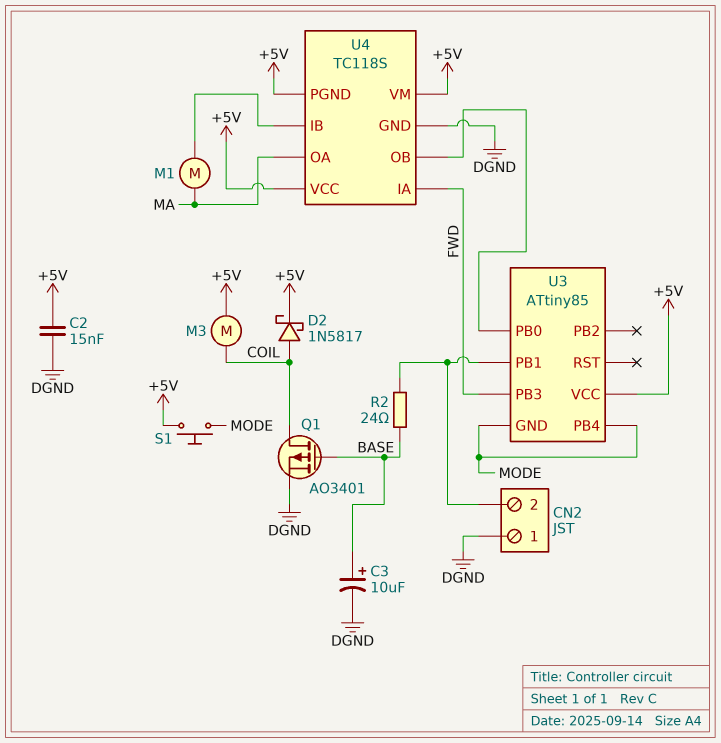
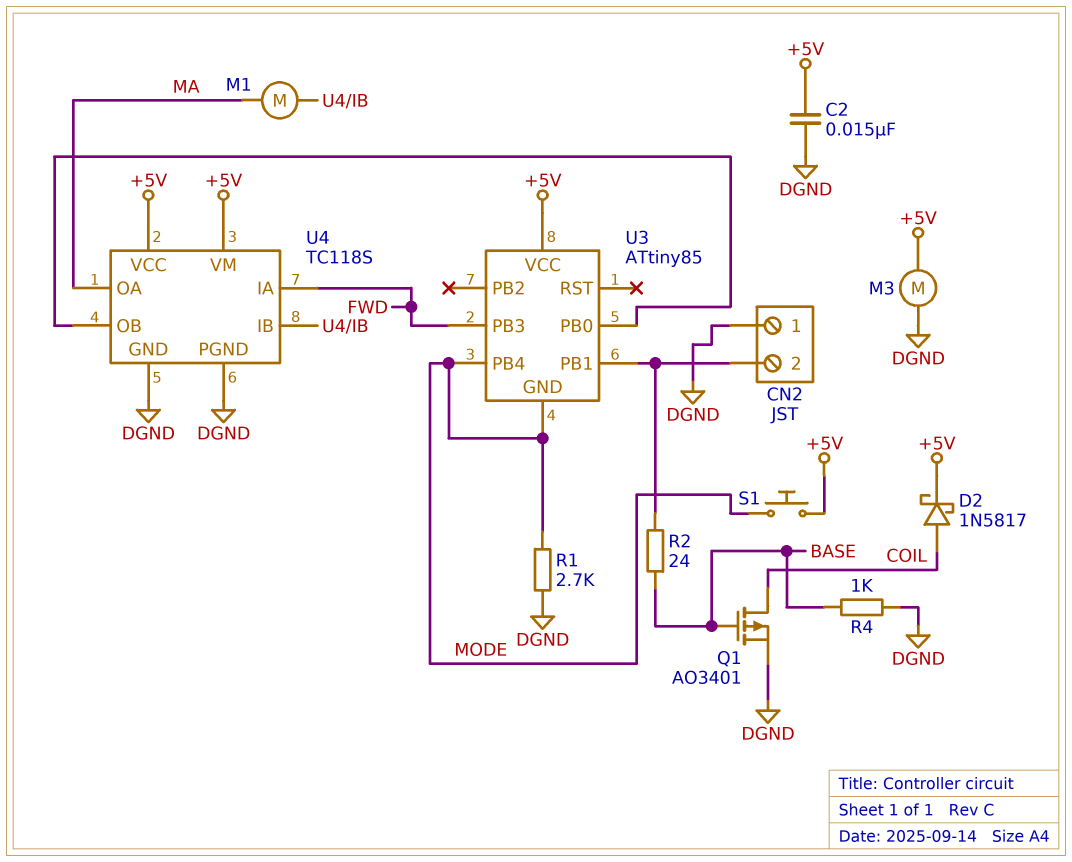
C3: 10uF (plus BASE, minus DGND) -> none
M3: motor (+5V, COIL) -> motor (+5V, DGND)
R1: none -> 2.7k (DGND, MODE)
R4: none -> 1k (BASE, DGND)
U4 pin PGND: +5V -> DGND

